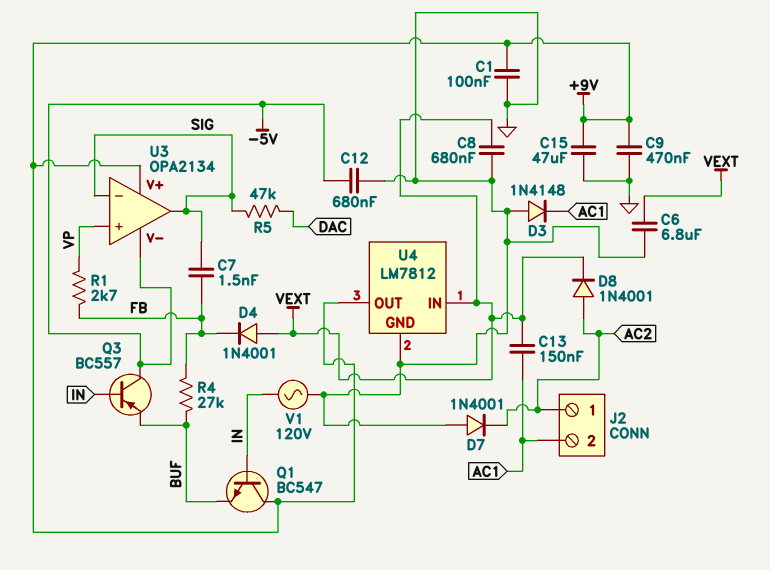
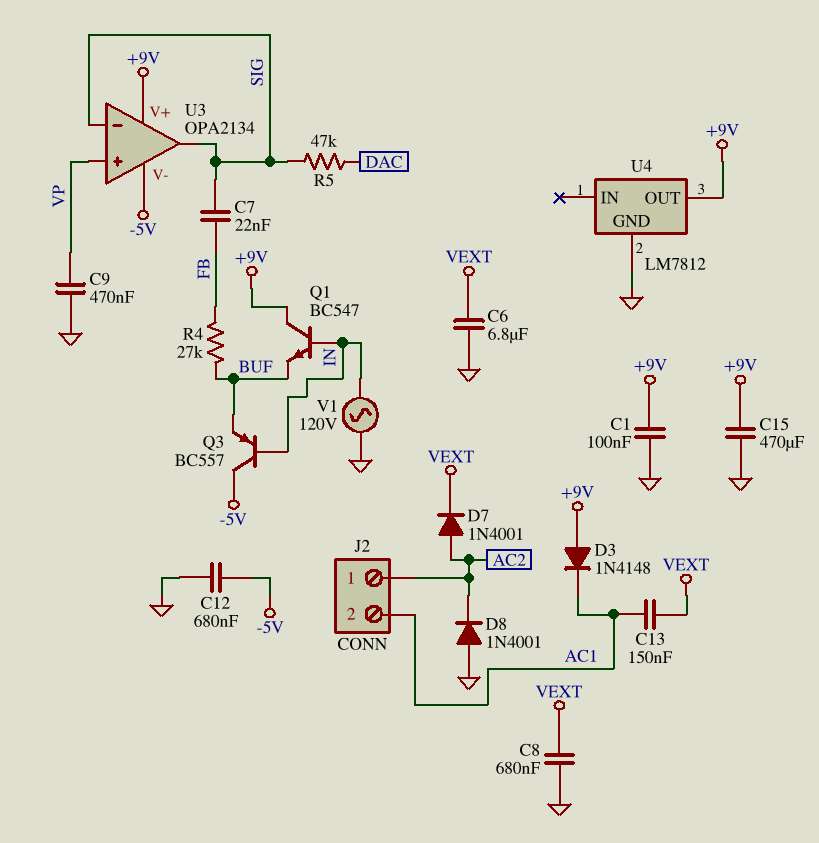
C7: 1.5nF (FB, SIG) -> 22nF (FB, SIG)
C9: 470nF (+9V, GND) -> 470nF (GND, VP)
C15: 47uF (+9V, GND) -> 470uF (+9V, GND)
D3: diode 1N4148 (A GND, K AC1) -> diode 1N4148 (A +9V, K AC1)
D4: diode 1N4001 (A VEXT, K FB) -> none
D7: diode 1N4001 (A GND, K AC2) -> diode 1N4001 (A AC2, K VEXT)
D8: diode 1N4001 (A AC2, K VEXT) -> diode 1N4001 (A GND, K AC2)
R1: 2.7k (FB, VP) -> none
U4 pin IN: VEXT -> none

